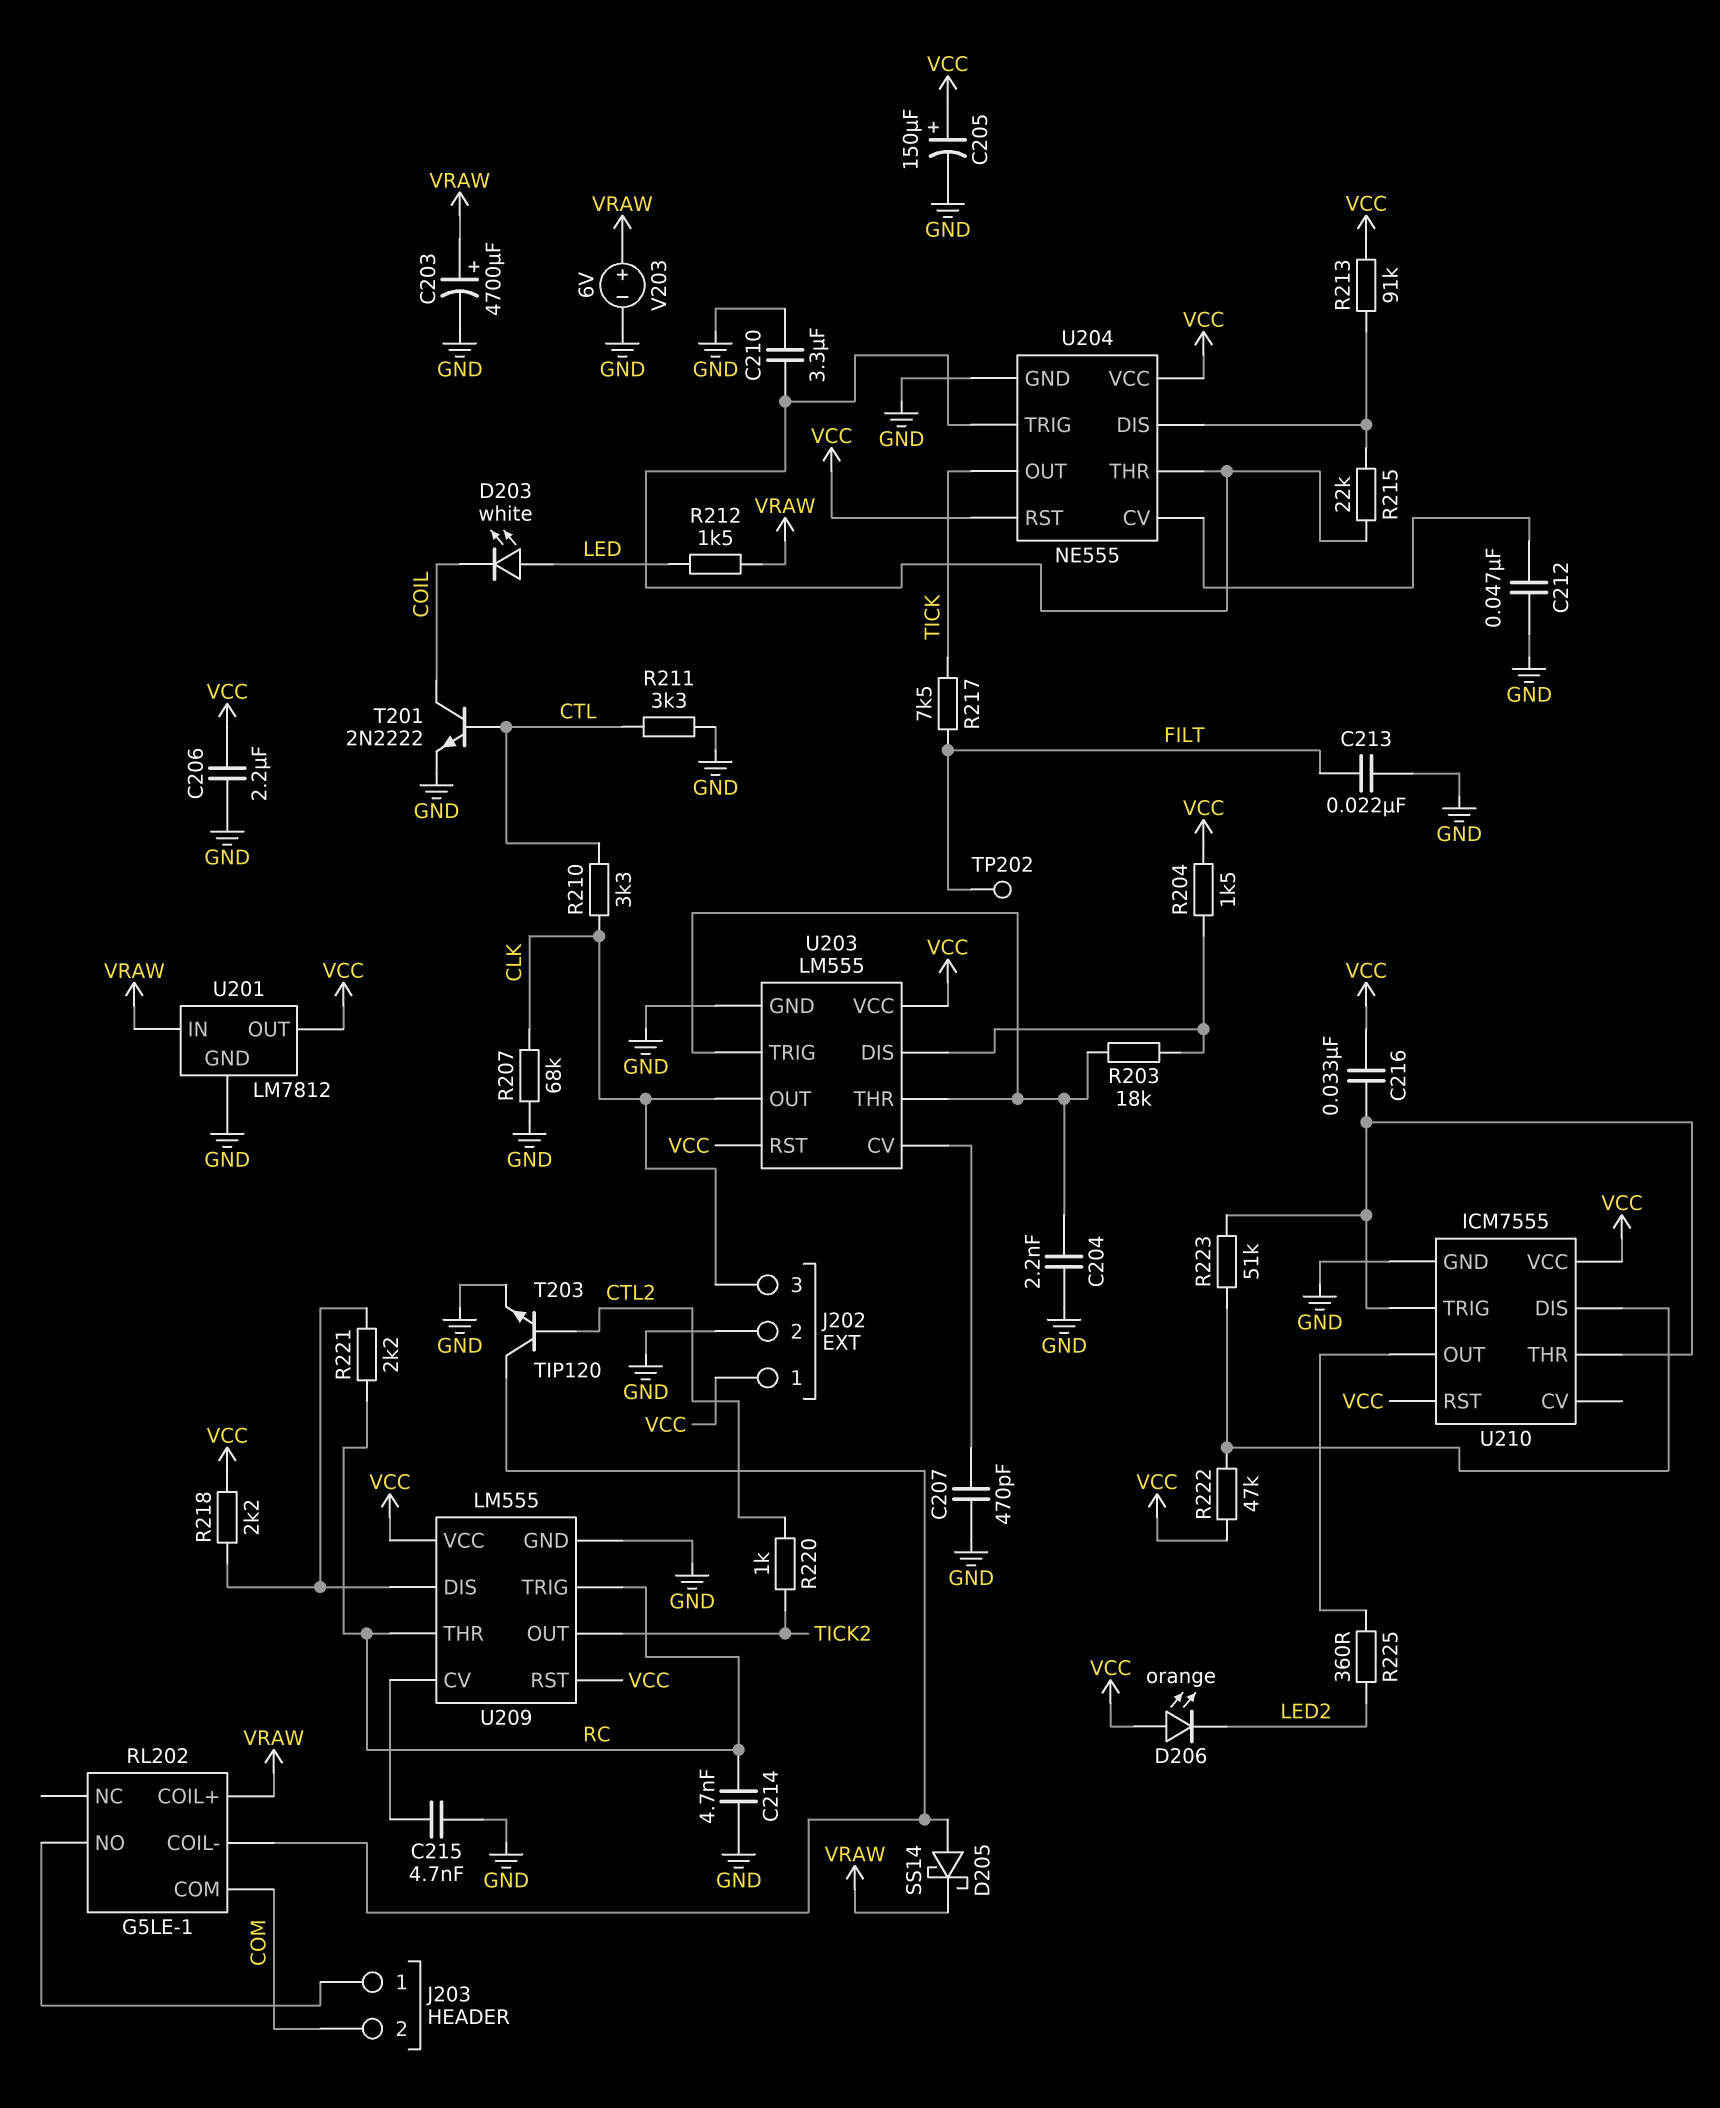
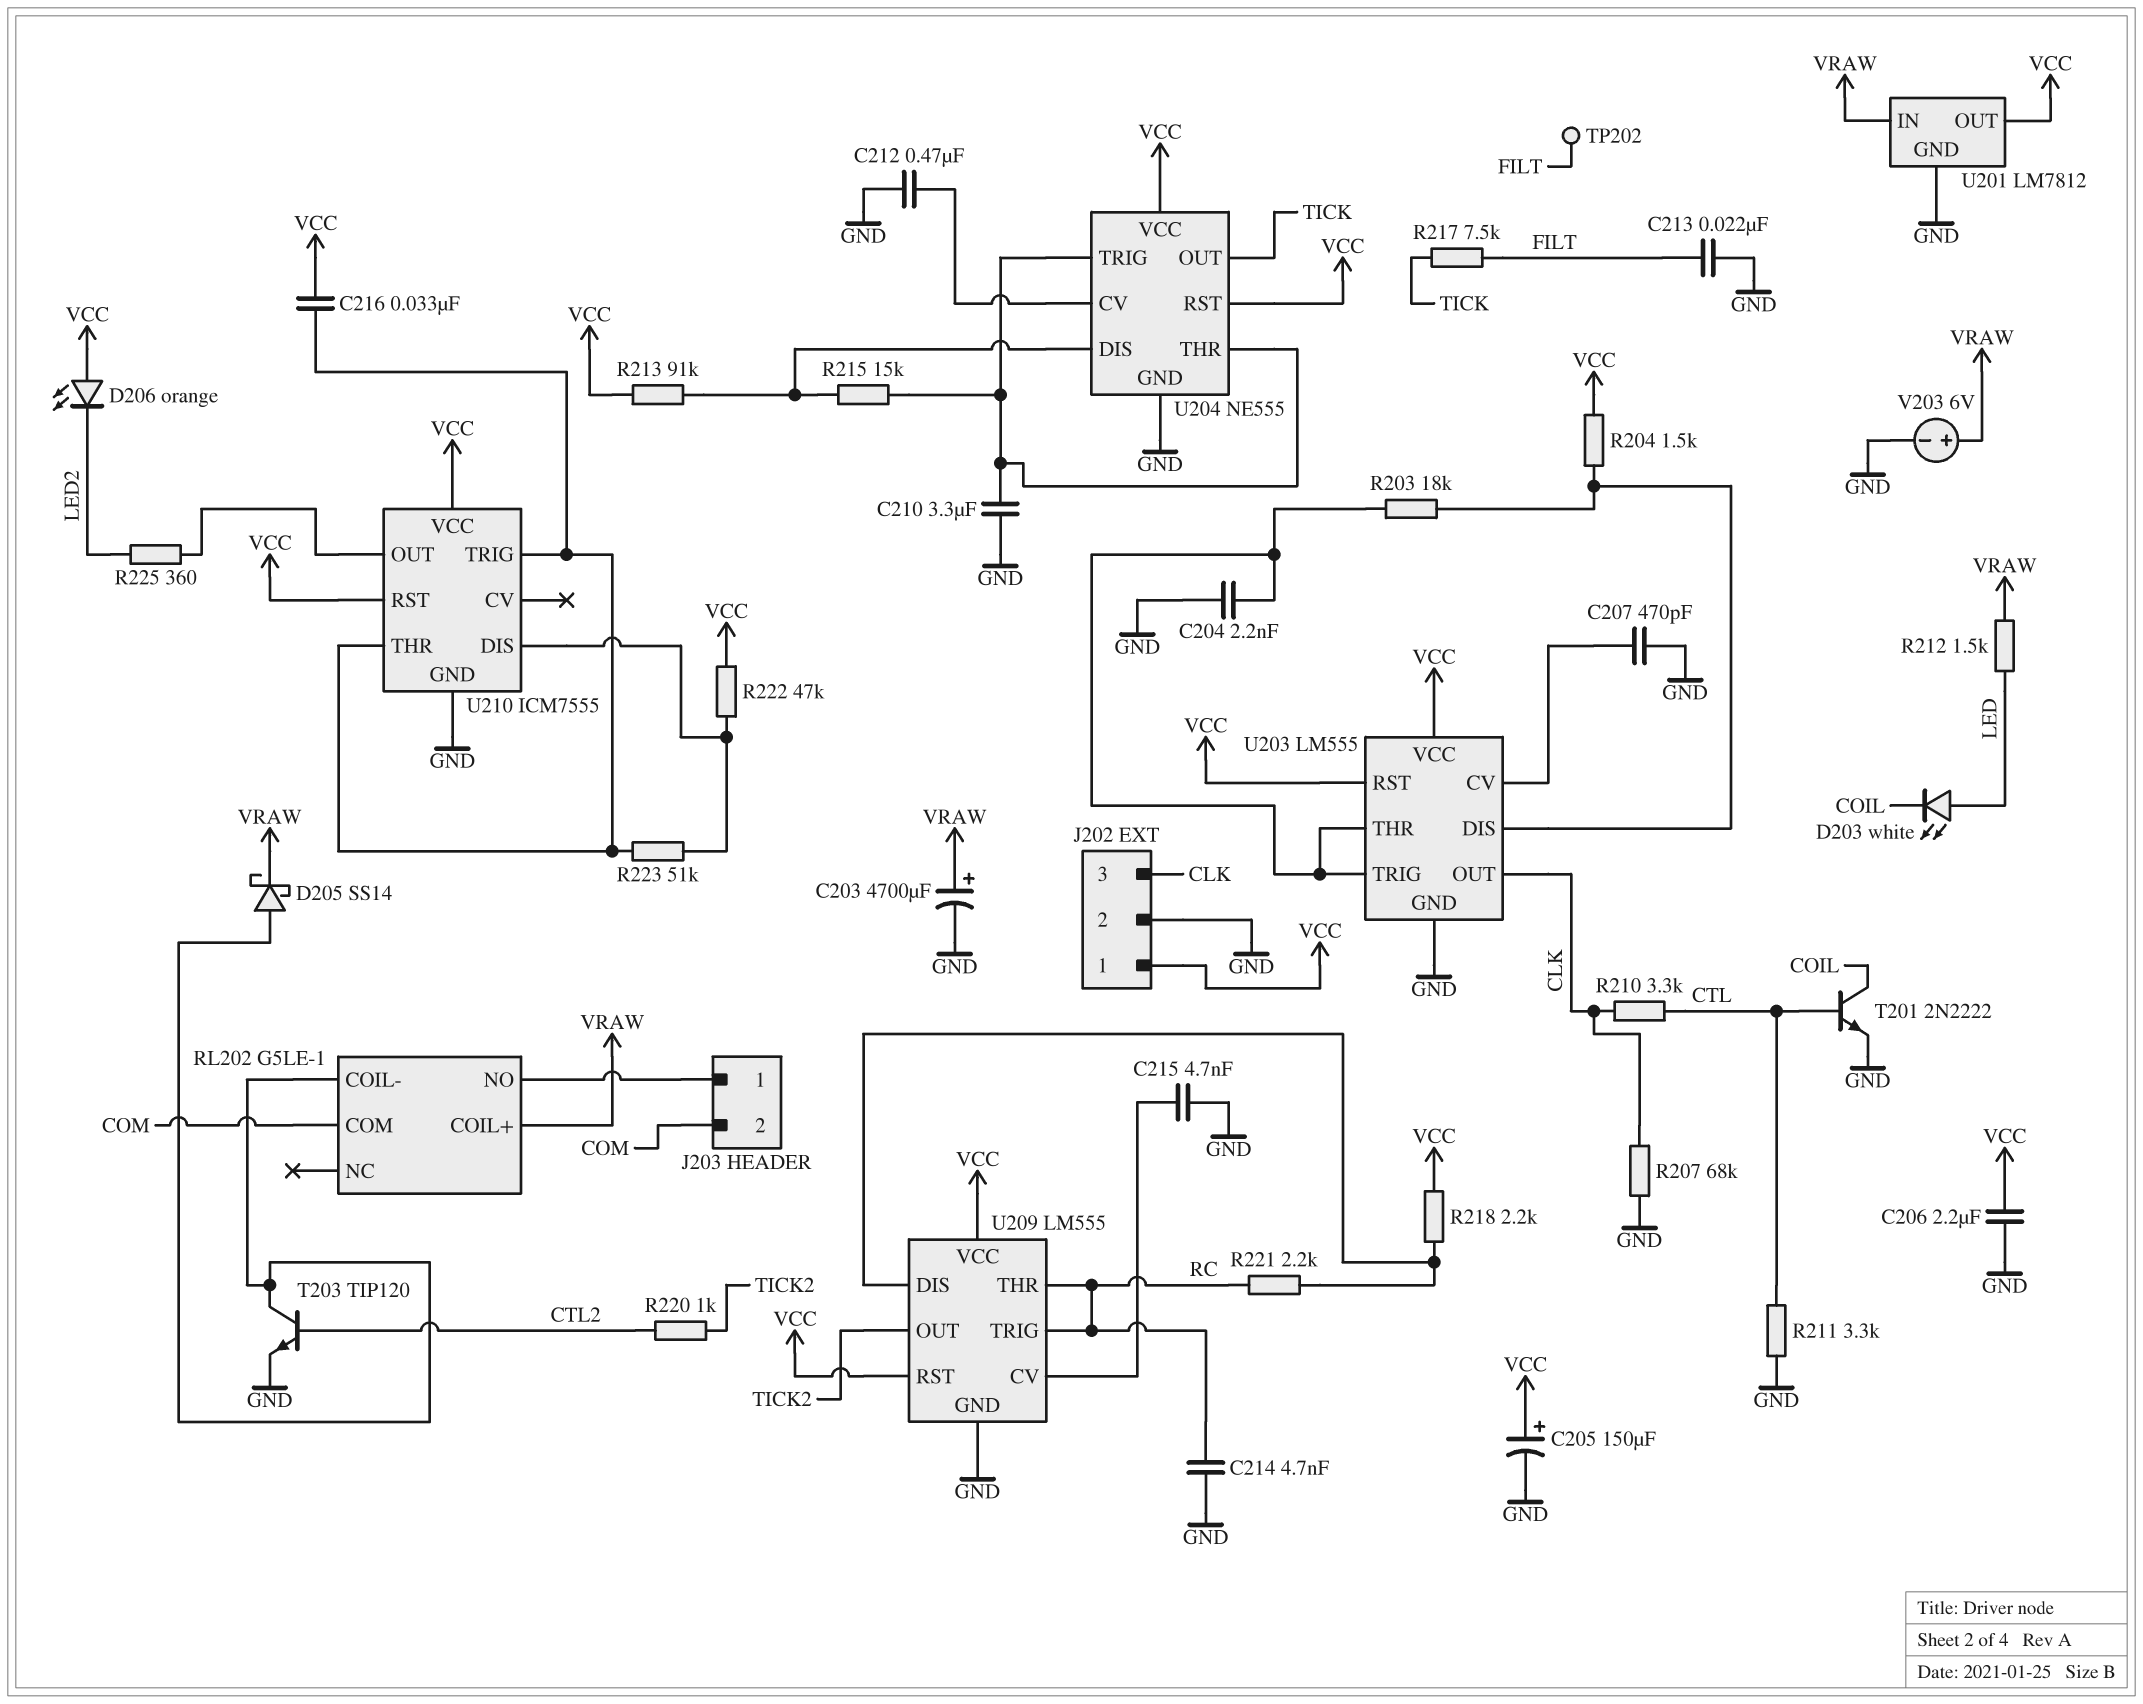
C212: 47nF (GND, U204/CV) -> 470nF (GND, U204/CV)
R215: 22k (U204/DIS, U204/THR) -> 15k (U204/DIS, U204/THR)

